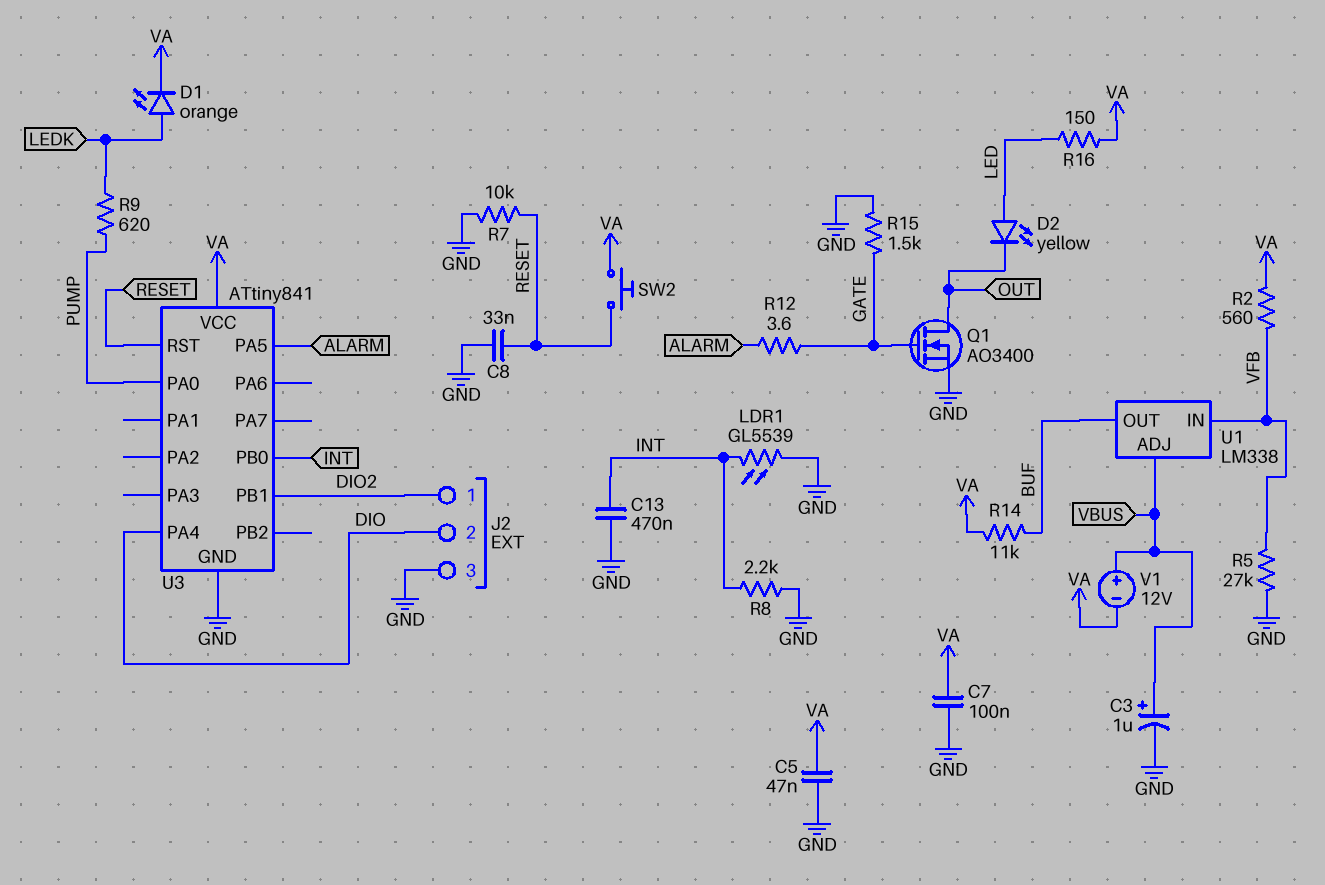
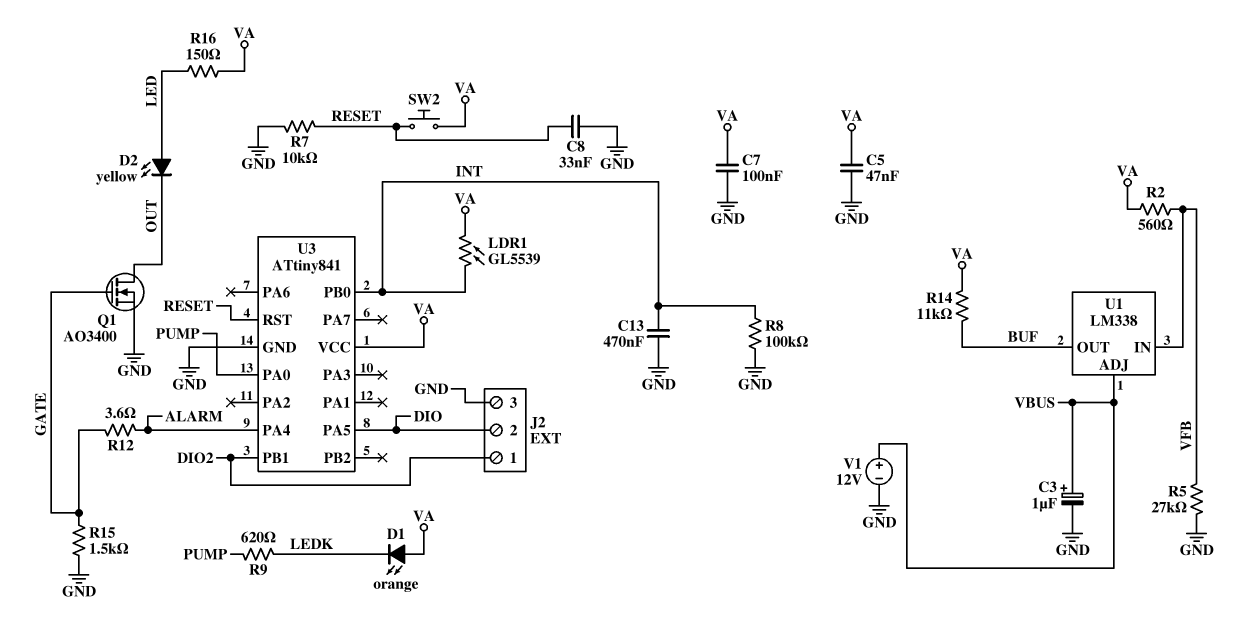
D1: LED orange (A LEDK, K VA) -> LED orange (A VA, K LEDK)
LDR1: GL5539 (GND, INT) -> GL5539 (INT, VA)
R8: 2.2k (GND, INT) -> 100k (GND, INT)
U3 pin PA4: DIO -> ALARM
U3 pin PA5: ALARM -> DIO
V1: 12V (plus VBUS, minus VA) -> 12V (plus VBUS, minus GND)

